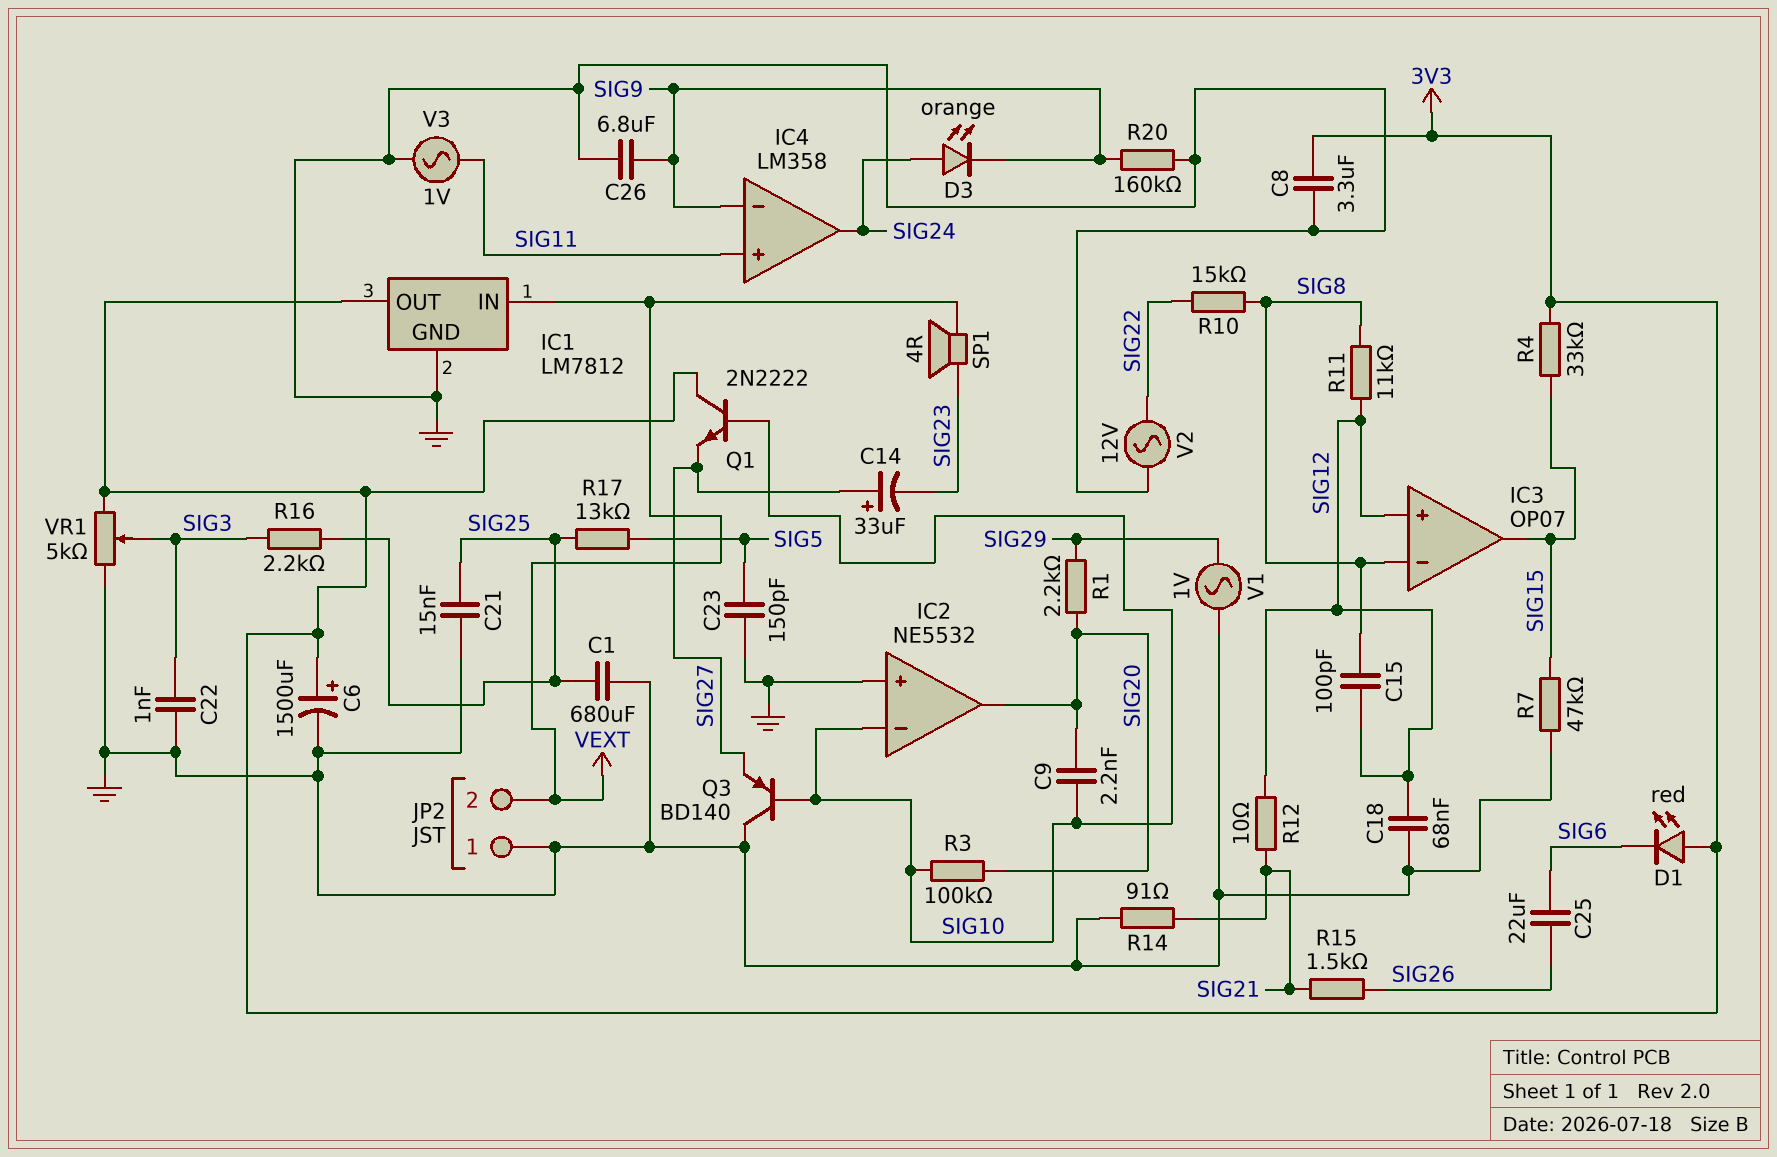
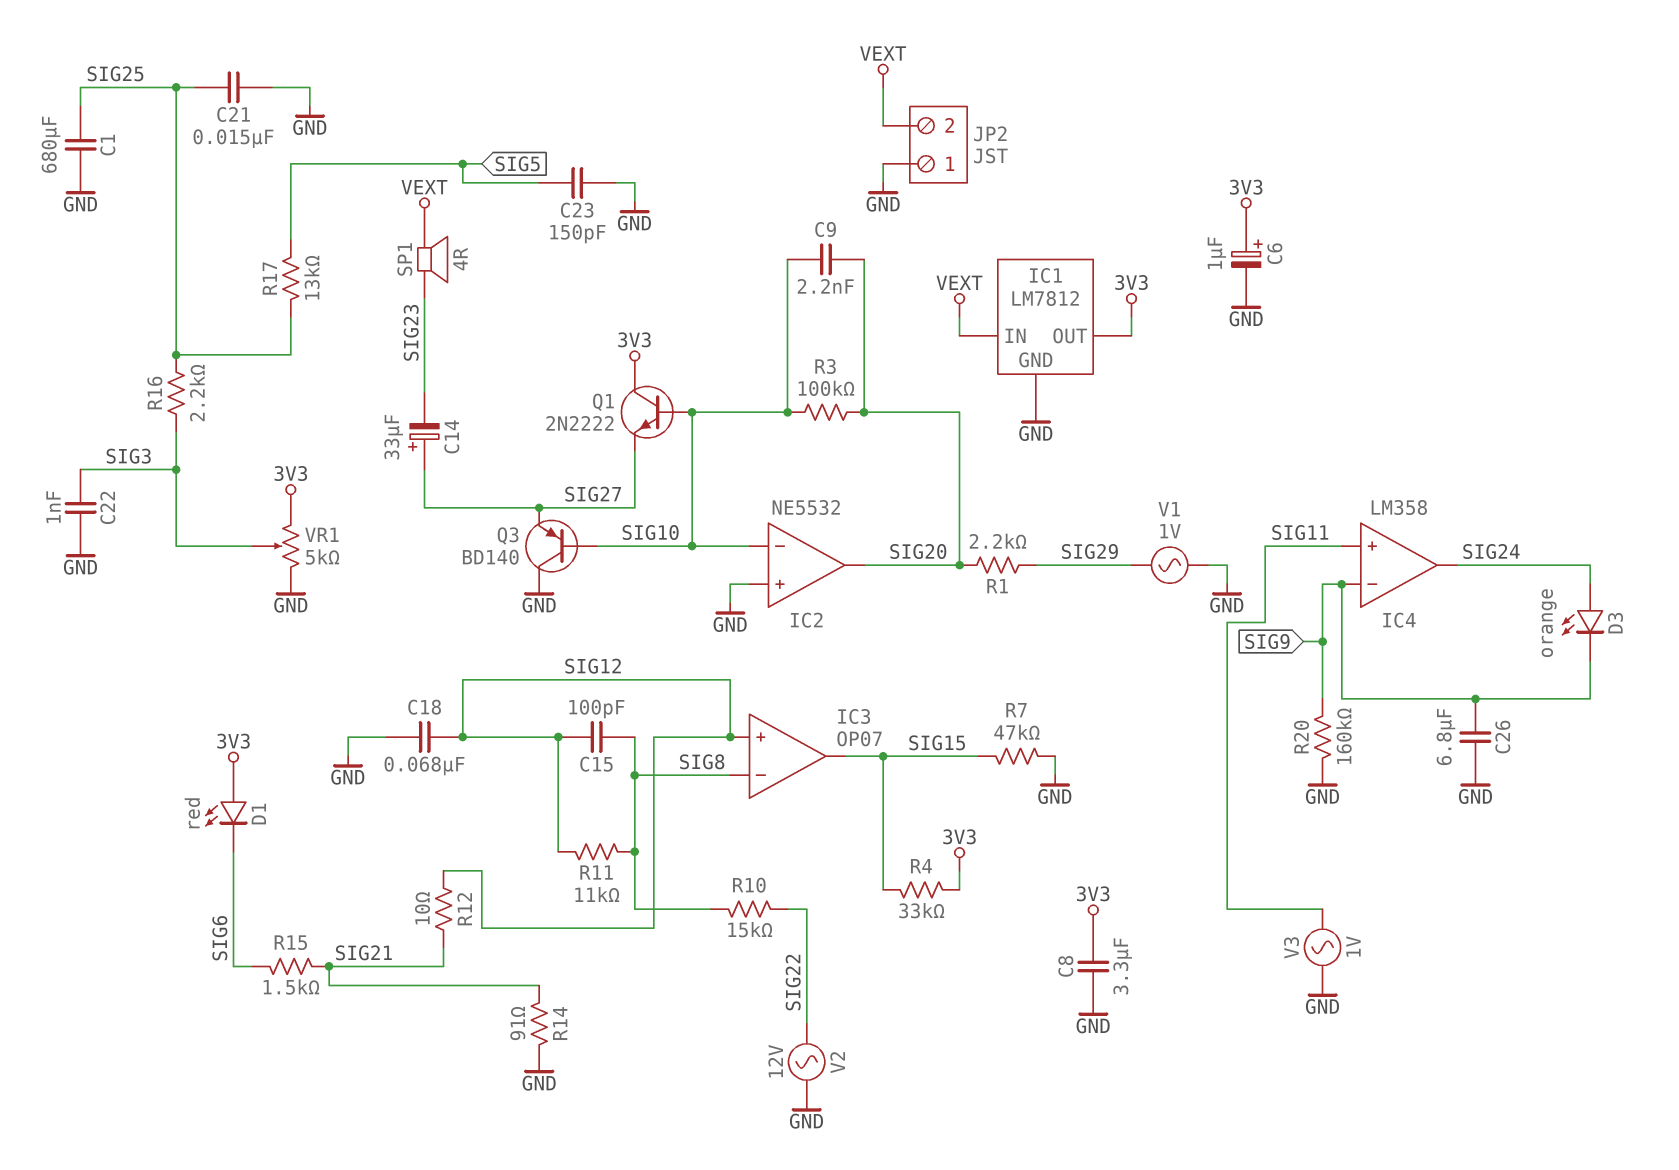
C6: 1500uF (plus 3V3, minus GND) -> 1uF (plus 3V3, minus GND)
C25: 22uF (SIG6, SIG26) -> none
R15: 1.5k (SIG21, SIG26) -> 1.5k (SIG6, SIG21)

